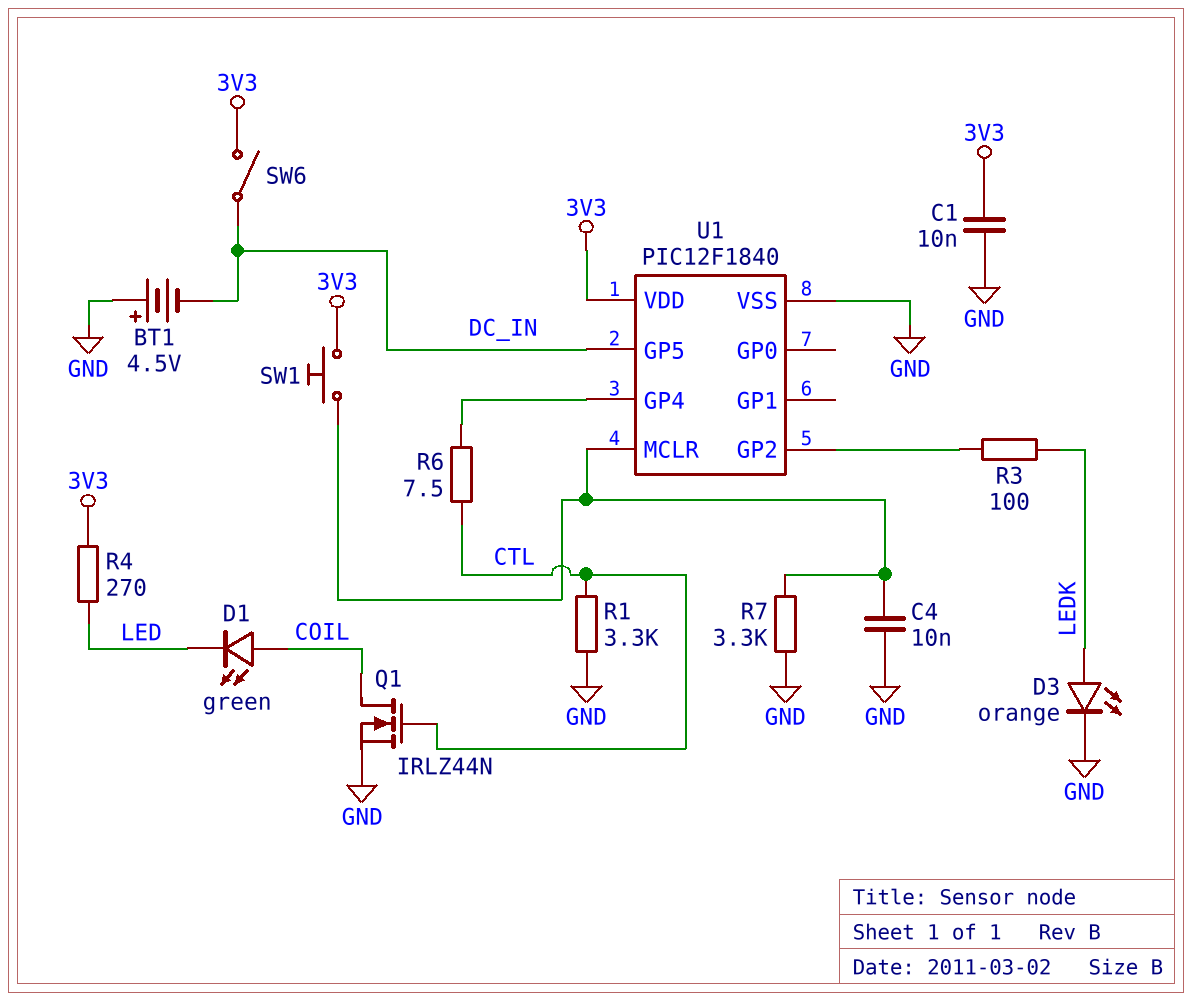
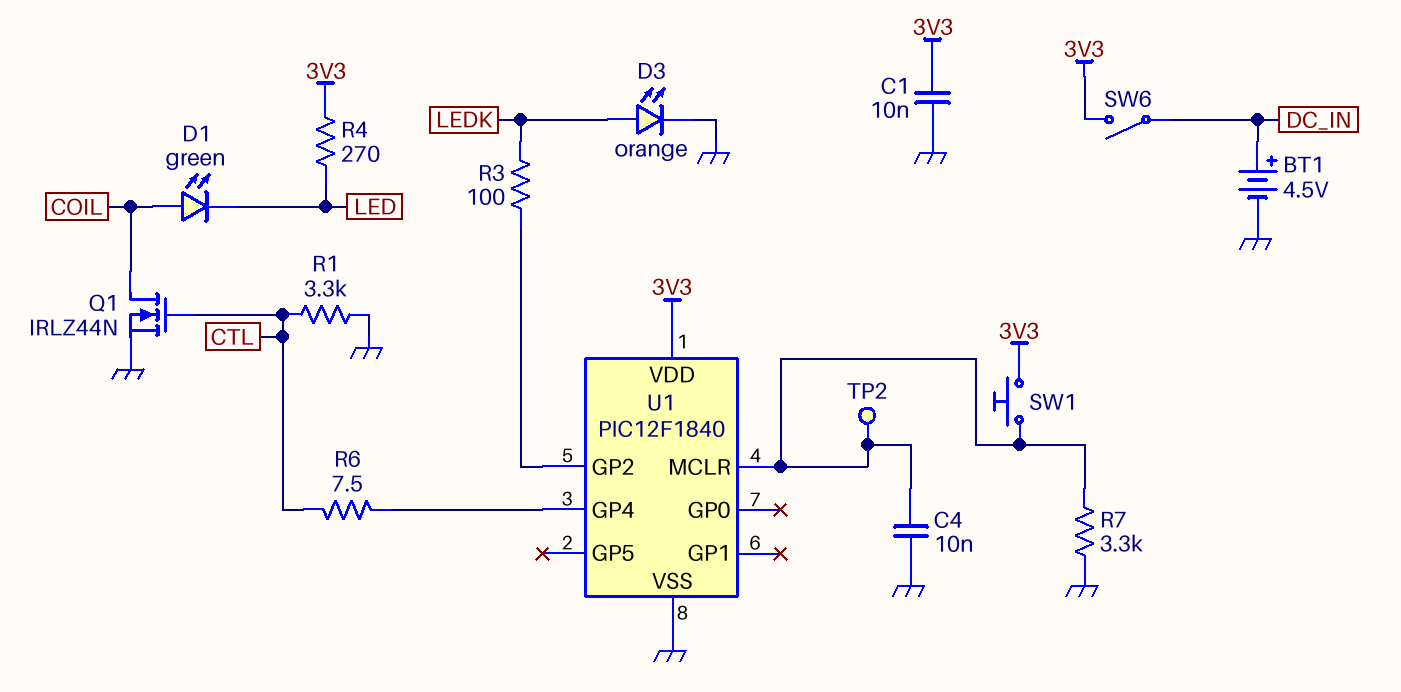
BT1: 4.5V (plus GND, minus DC_IN) -> 4.5V (plus DC_IN, minus GND)
TP2: none -> test point (U1/MCLR)
U1 pin GP5: DC_IN -> none

